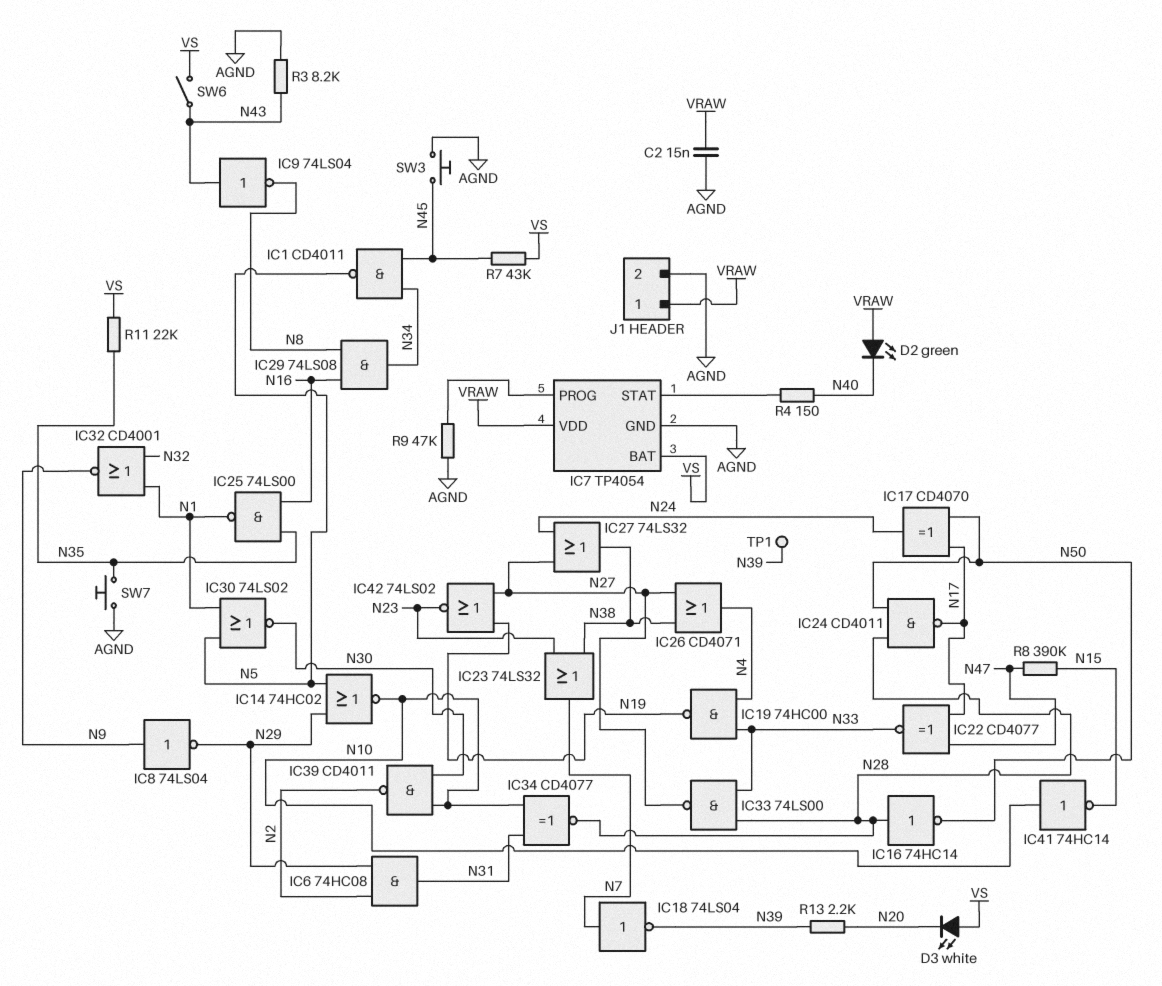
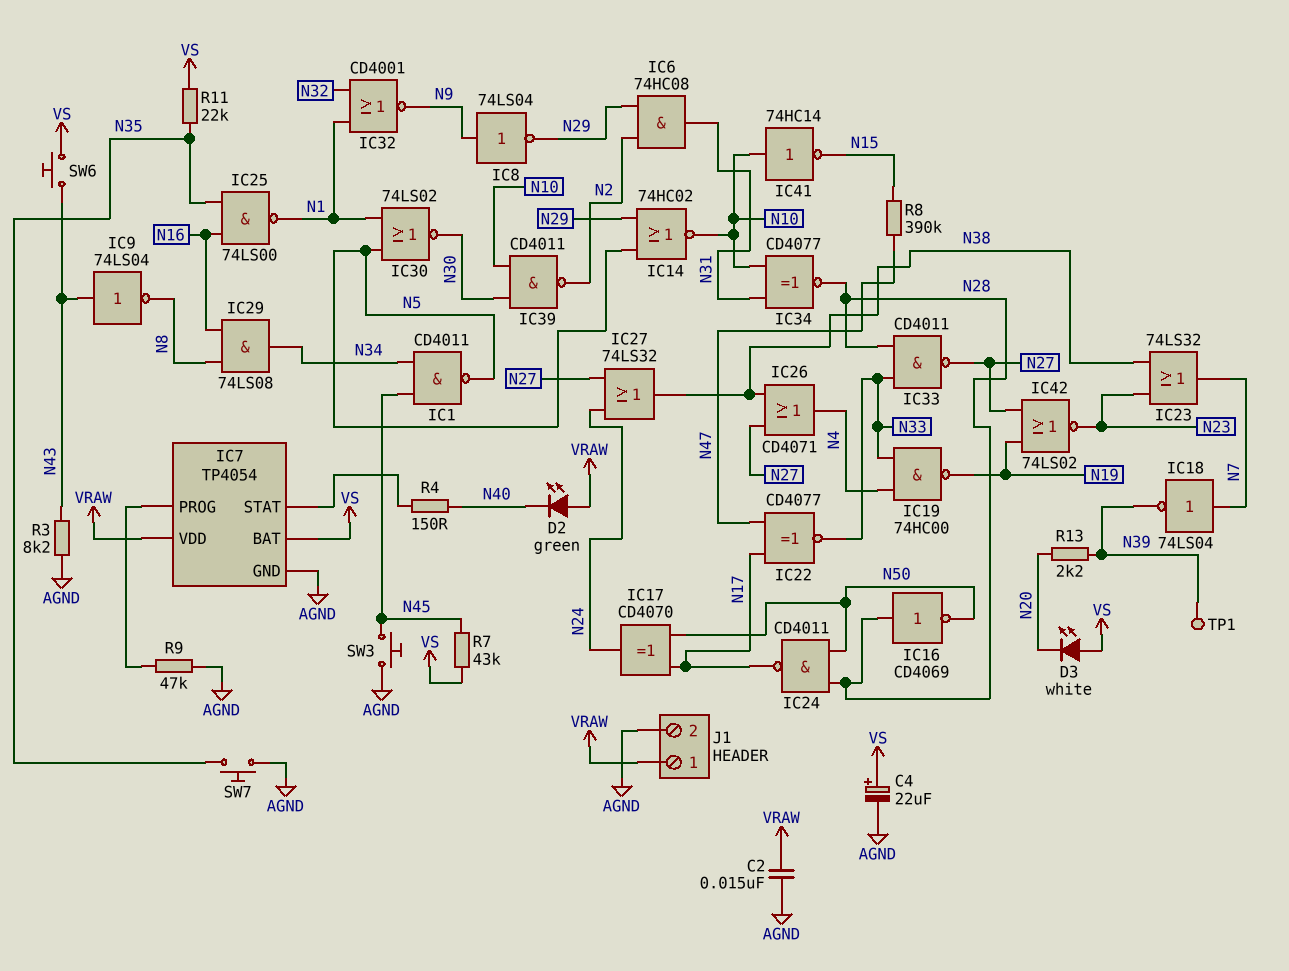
C4: none -> 22uF (plus VS, minus AGND)
IC16: NOT 74HC14 (in N28, out N50) -> NOT CD4069 (in N28, out N50)
IC33: NAND 74LS00 (in N28, in N33, out N27) -> NAND CD4011 (in N28, in N33, out N27)
SW6: switch (N43, VS) -> button (N43, VS)

